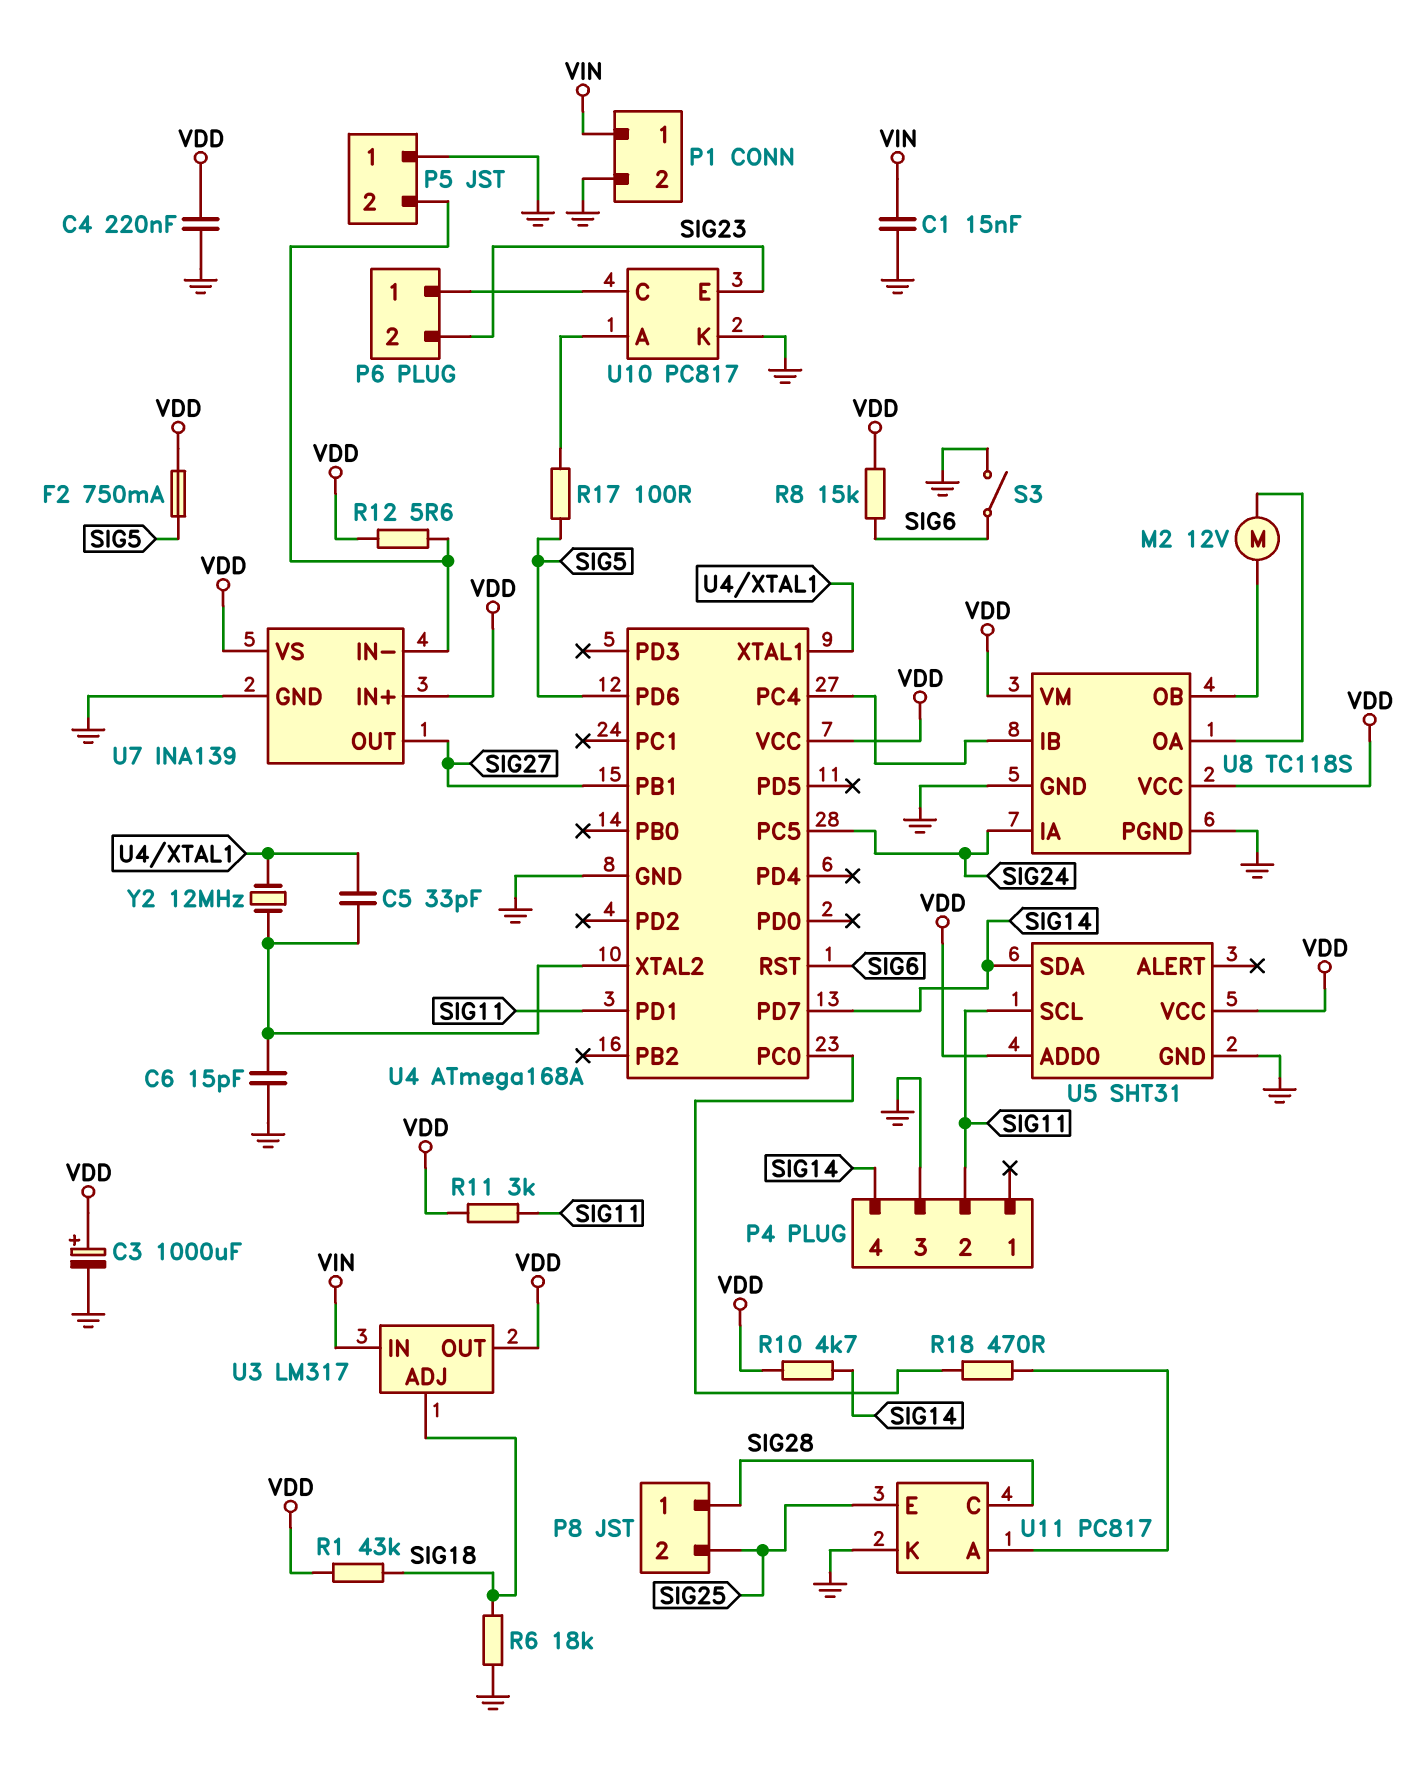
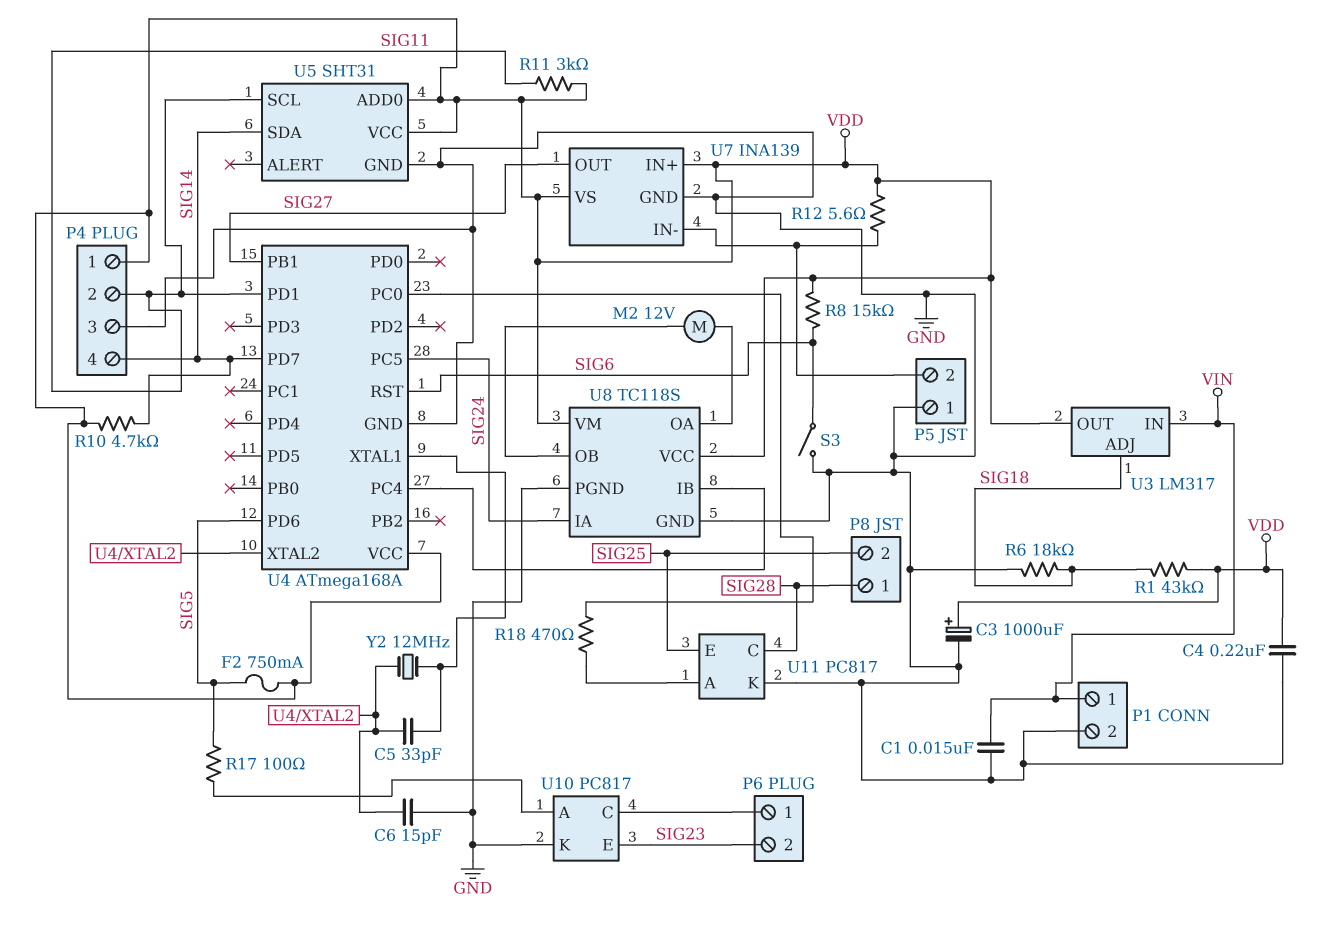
P4 pin 1: none -> VDD

